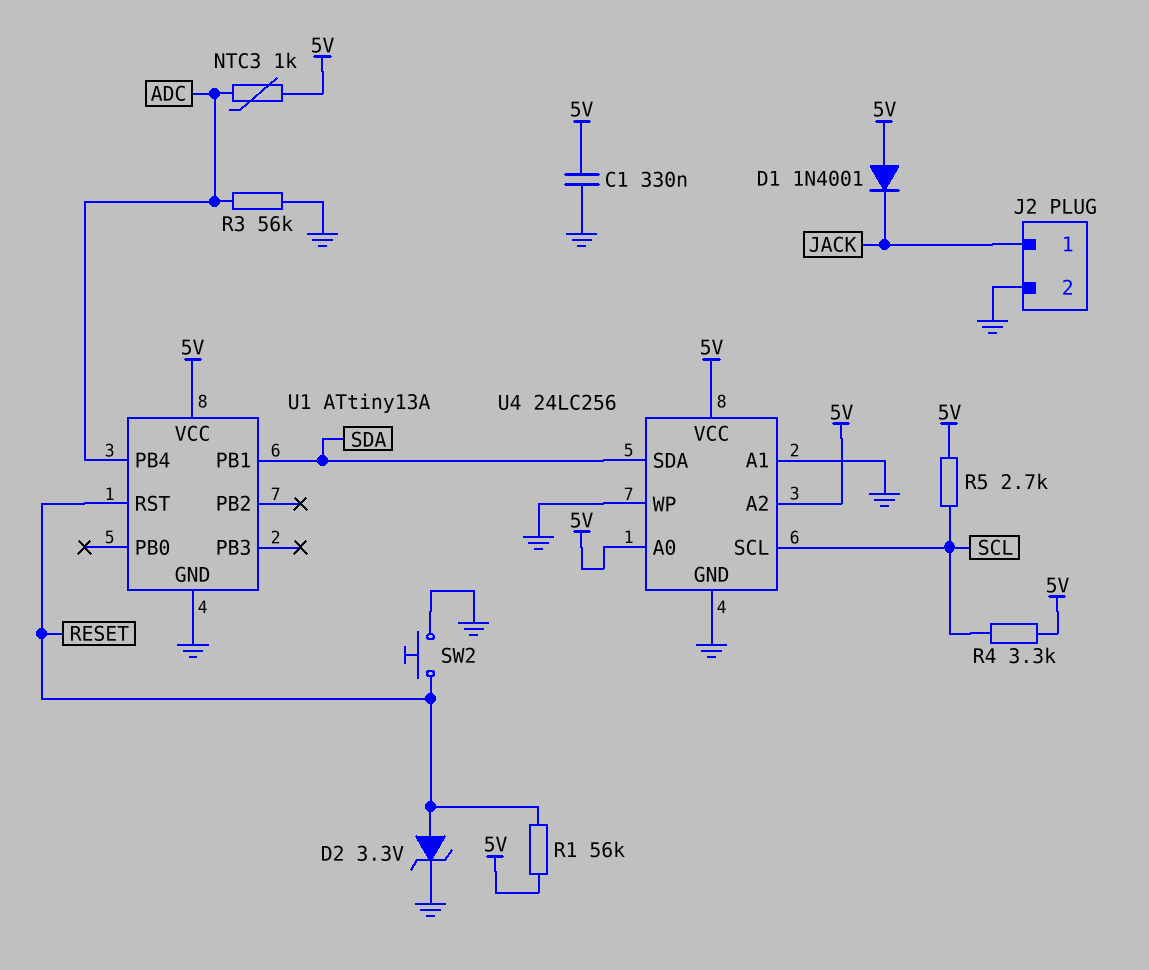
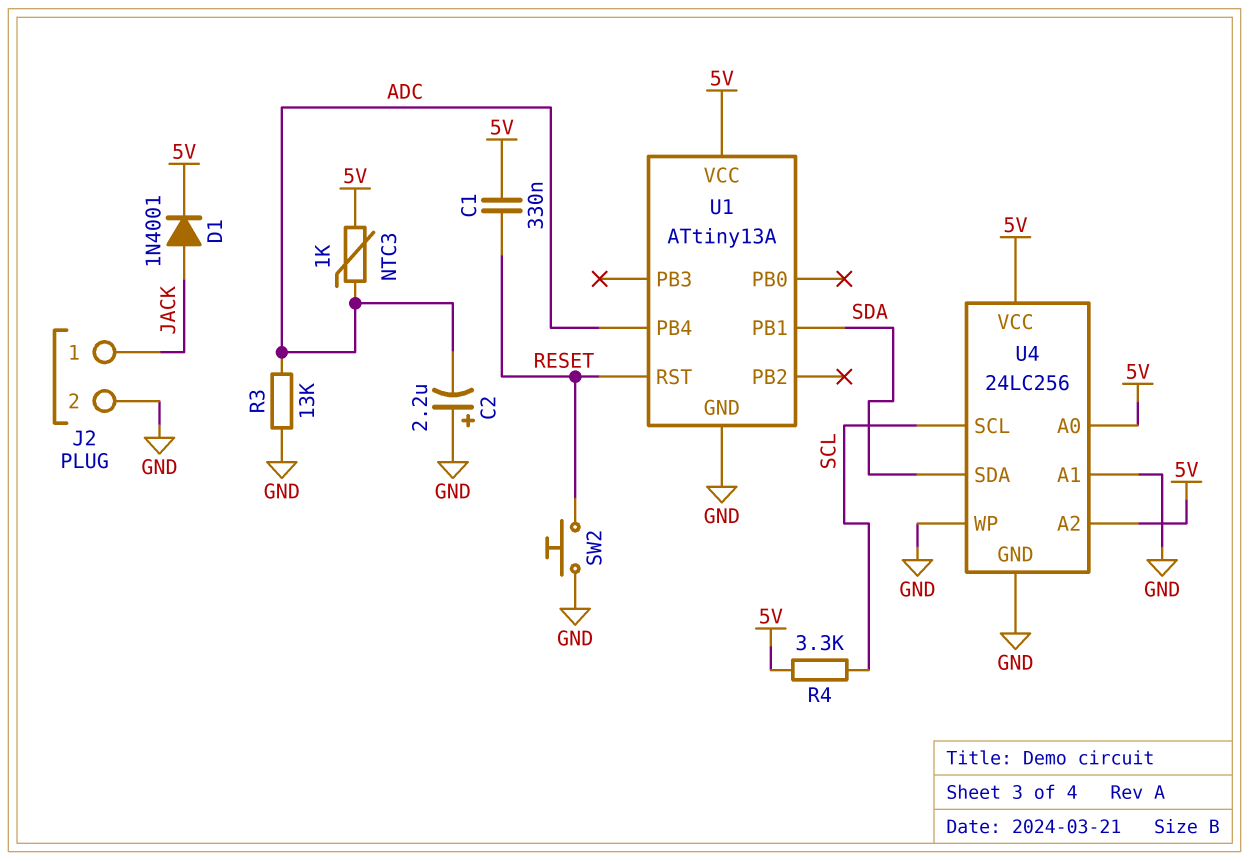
C1: 330nF (5V, GND) -> 330nF (5V, RESET)
C2: none -> 2.2uF (plus GND, minus ADC)
D1: diode 1N4001 (A 5V, K JACK) -> diode 1N4001 (A JACK, K 5V)
D2: zener 3.3V (A RESET, K GND) -> none
R1: 56k (5V, RESET) -> none
R3: 56k (ADC, GND) -> 13k (ADC, GND)
R5: 2.7k (5V, SCL) -> none

